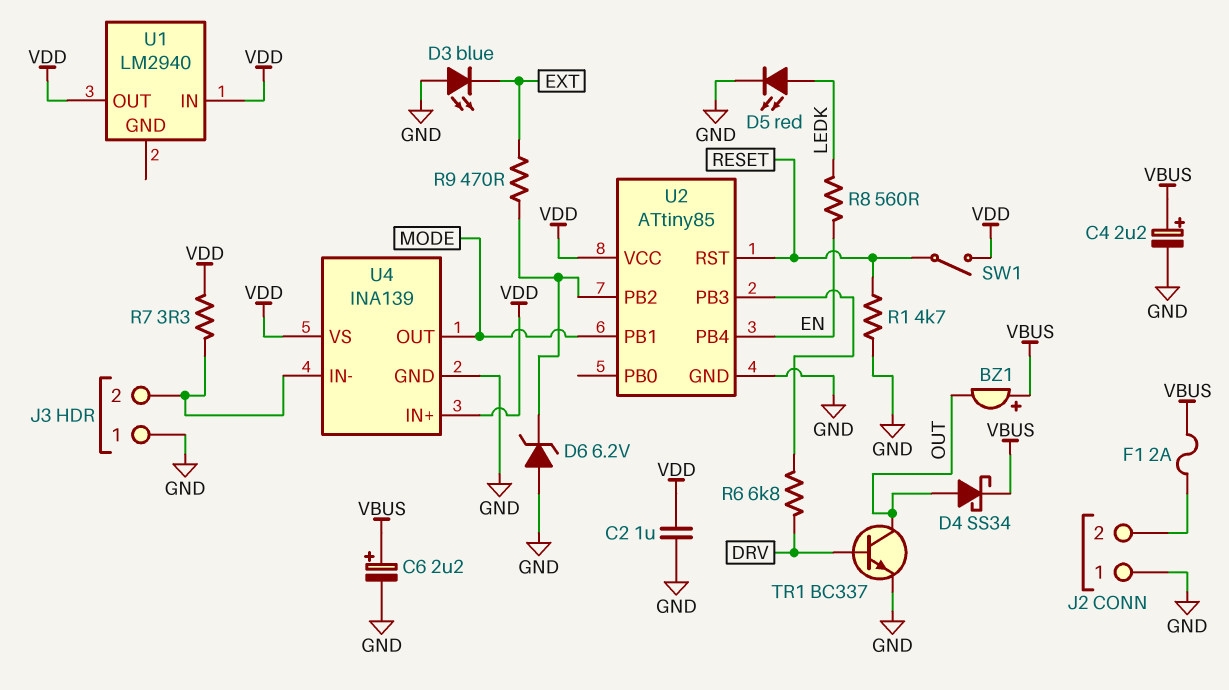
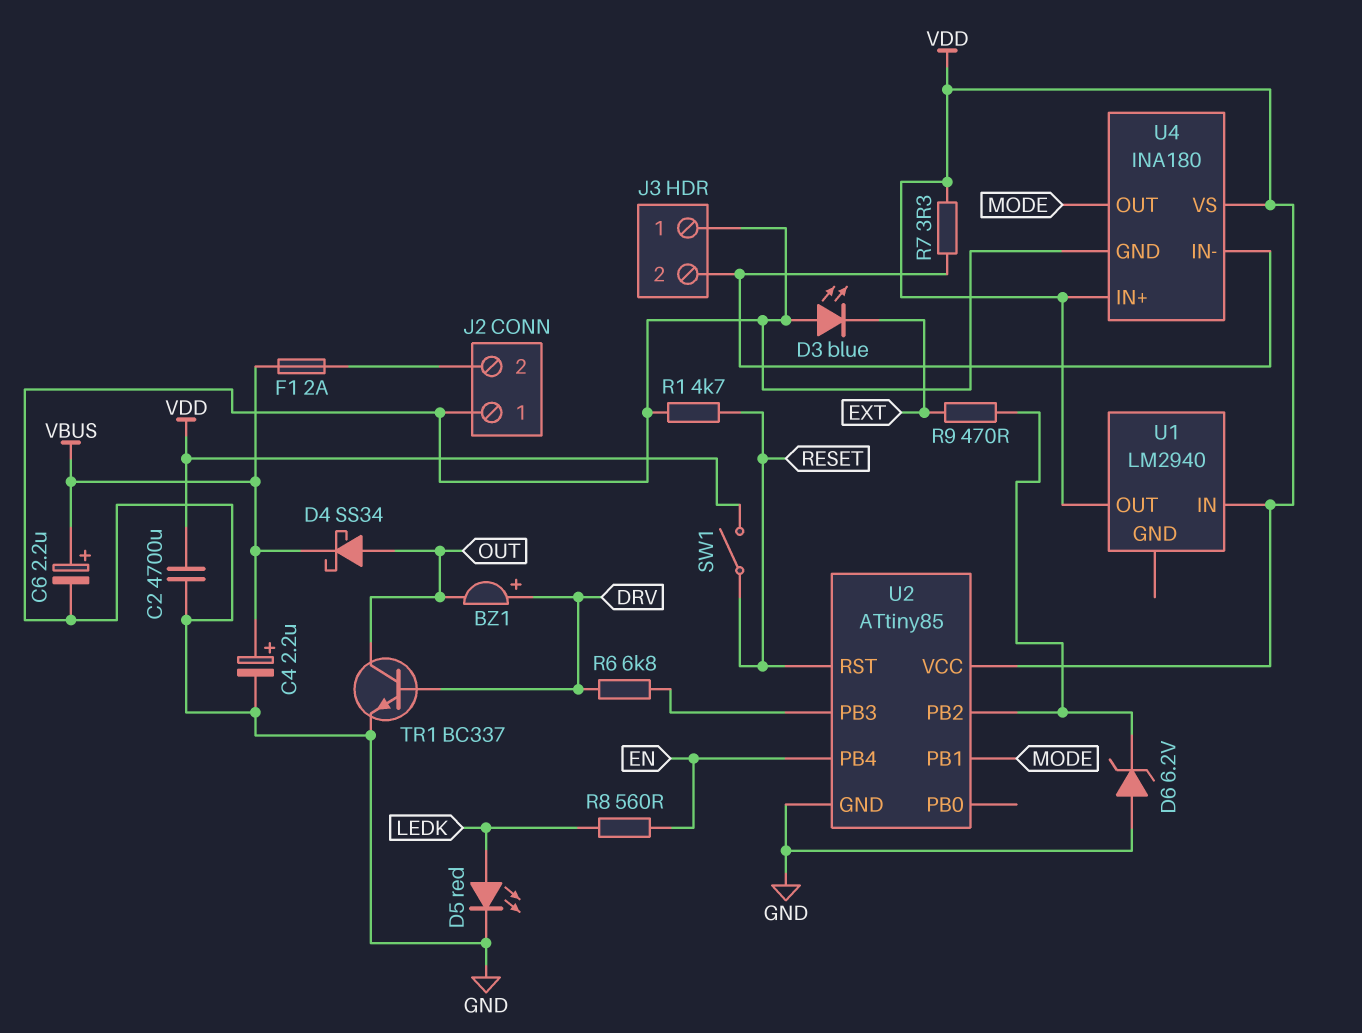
BZ1: buzzer (plus VBUS, minus OUT) -> buzzer (plus DRV, minus OUT)
C2: 1uF (GND, VDD) -> 4700uF (GND, VDD)
U4: INA139 -> INA180

